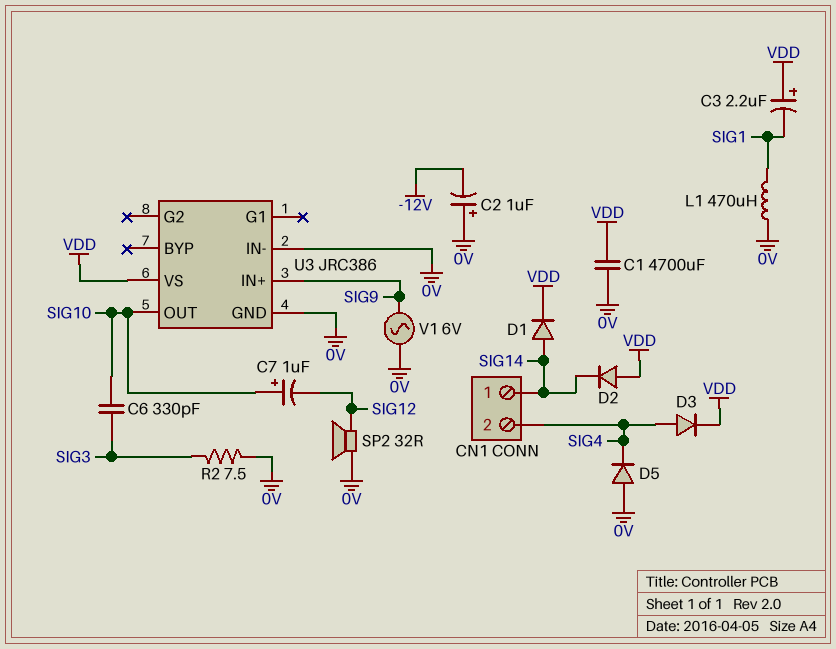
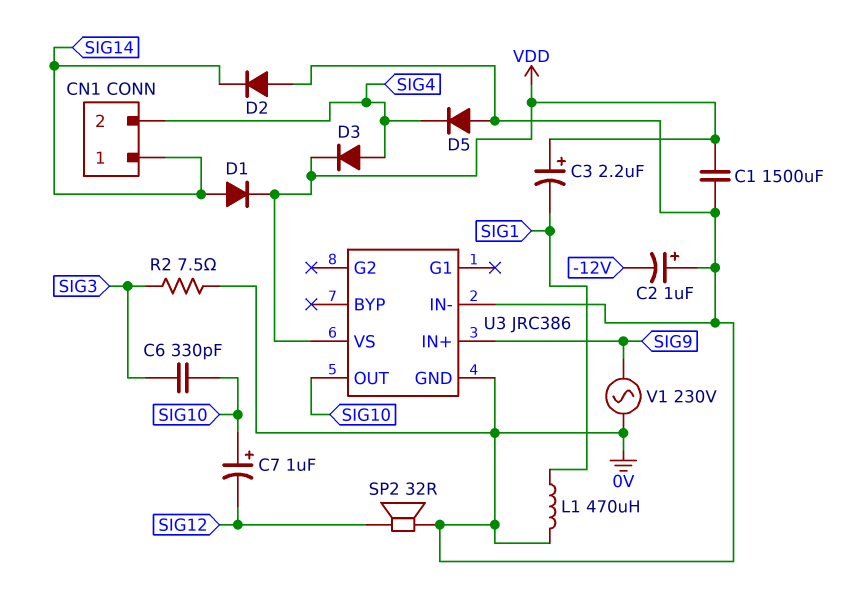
C1: 4700uF (0V, VDD) -> 1500uF (0V, VDD)
D2: diode (A VDD, K SIG14) -> diode (A 0V, K SIG14)
V1: AC 6V (0V, SIG9) -> AC 230V (0V, SIG9)

